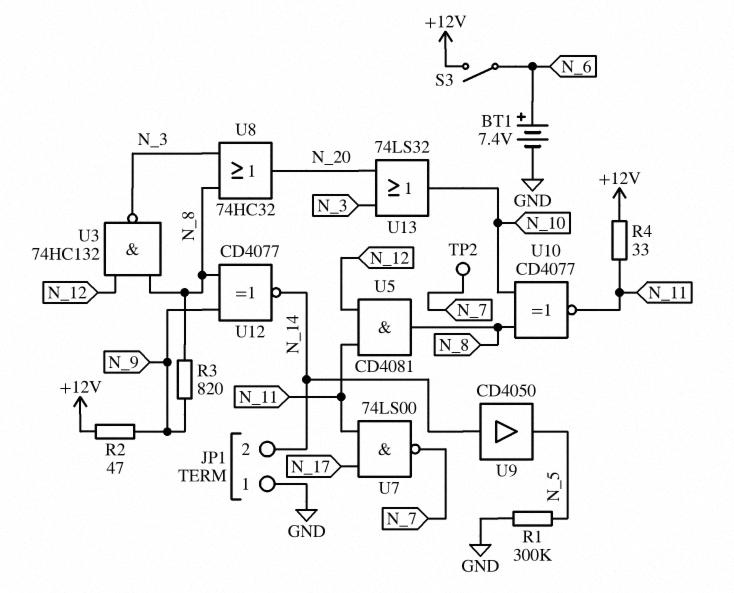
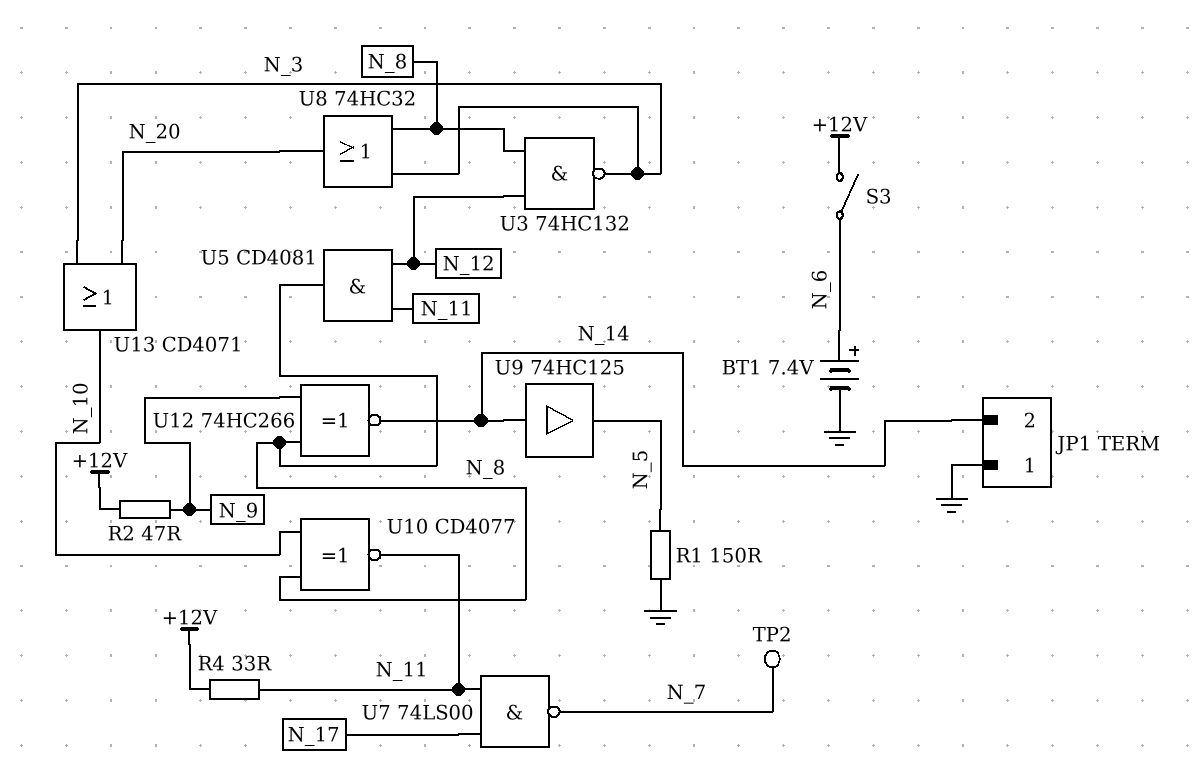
R1: 300k (GND, N_5) -> 150 (GND, N_5)
R3: 820 (N_8, N_9) -> none
U9: buffer CD4050 (in N_14, out N_5) -> buffer 74HC125 (in N_14, out N_5)
U12: XNOR CD4077 (in N_8, in N_9, out N_14) -> XNOR 74HC266 (in N_8, in N_9, out N_14)
U13: OR 74LS32 (in N_3, in N_20, out N_10) -> OR CD4071 (in N_3, in N_20, out N_10)

